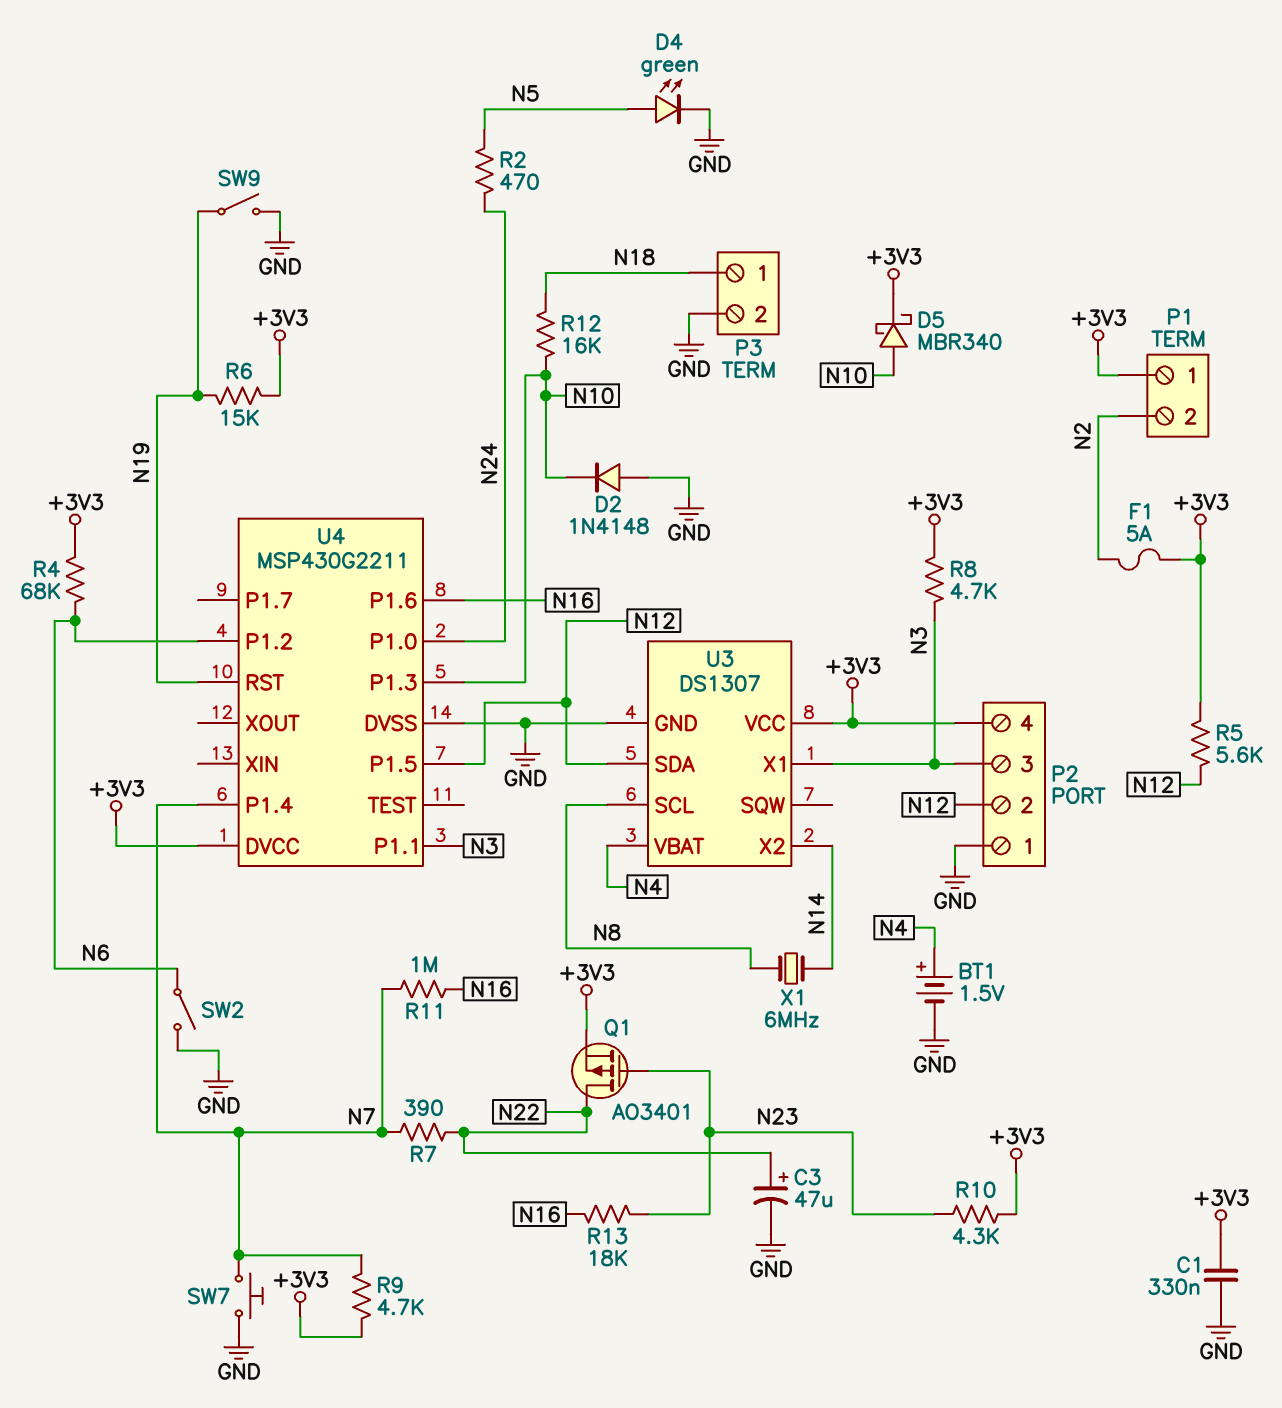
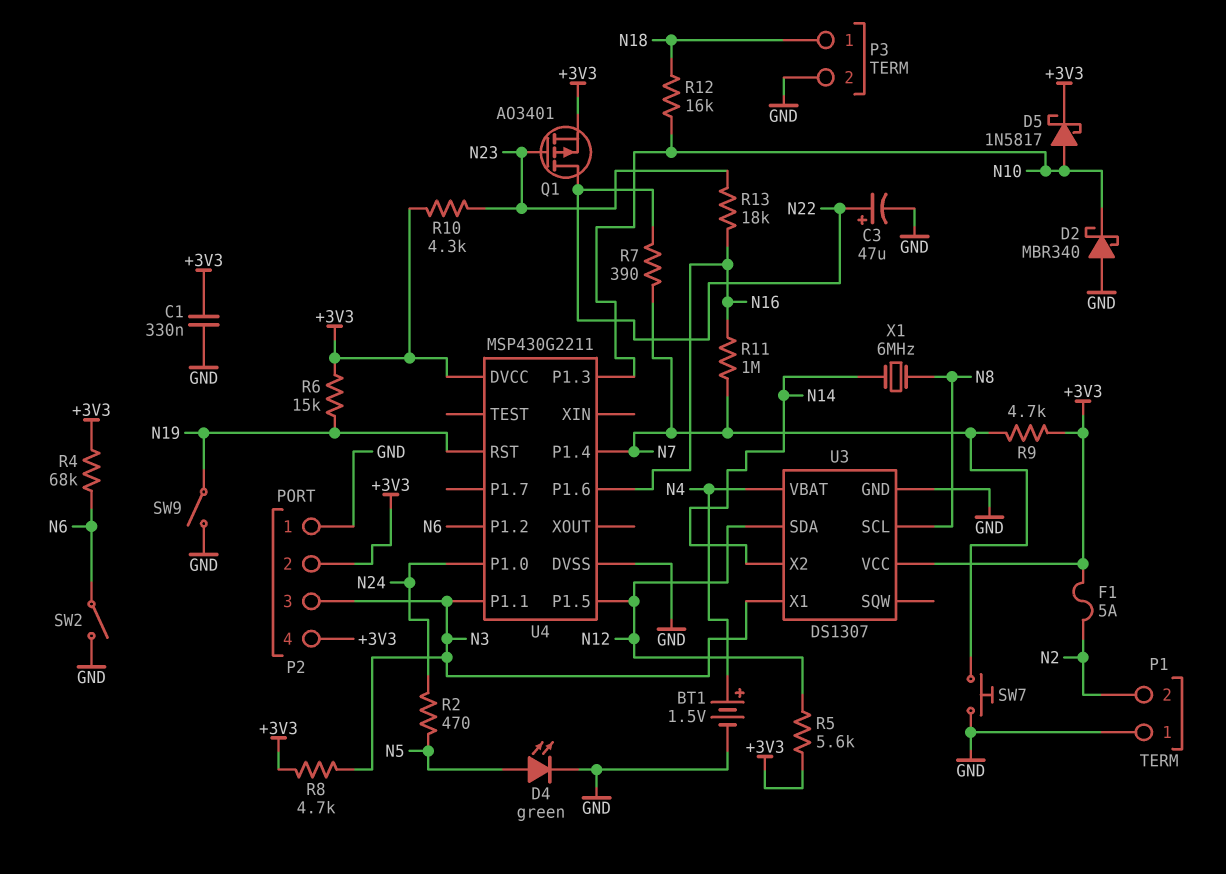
D2: diode 1N4148 (A GND, K N10) -> schottky MBR340 (A GND, K N10)
D5: schottky MBR340 (A N10, K +3V3) -> schottky 1N5817 (A N10, K +3V3)
P1 pin 1: +3V3 -> GND
P2 pin 2: N12 -> +3V3

